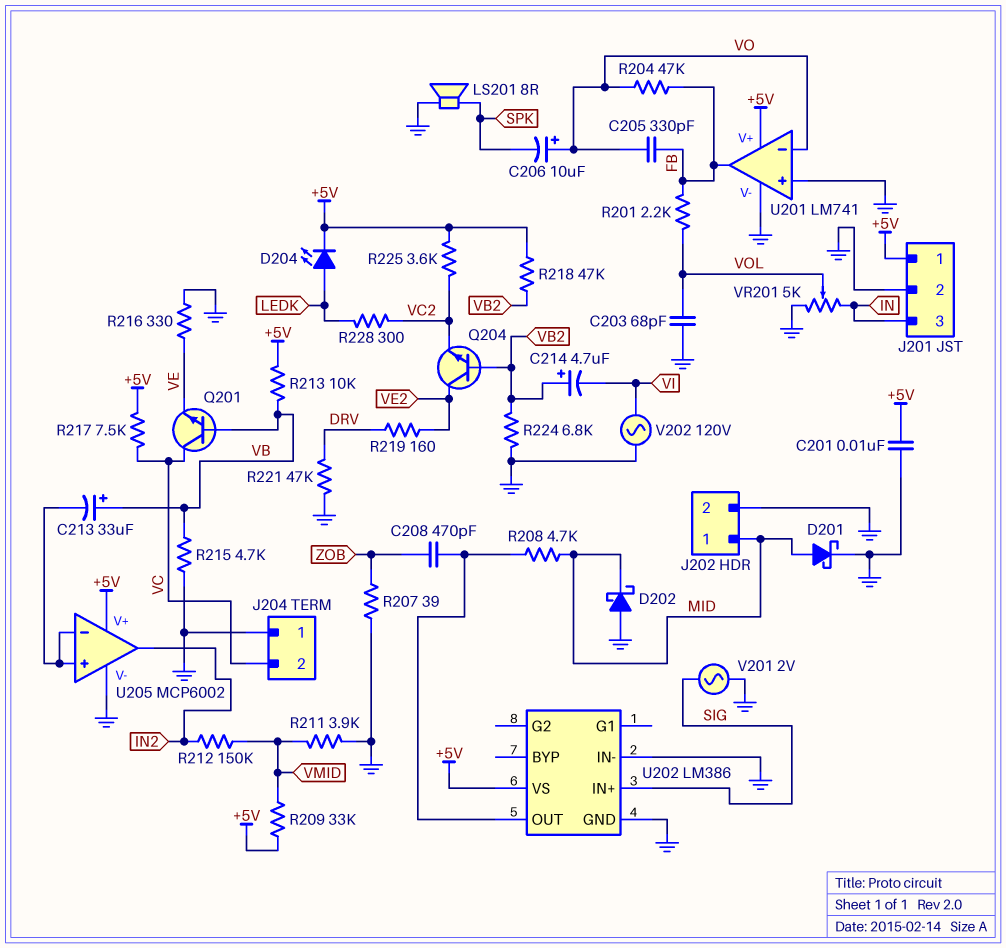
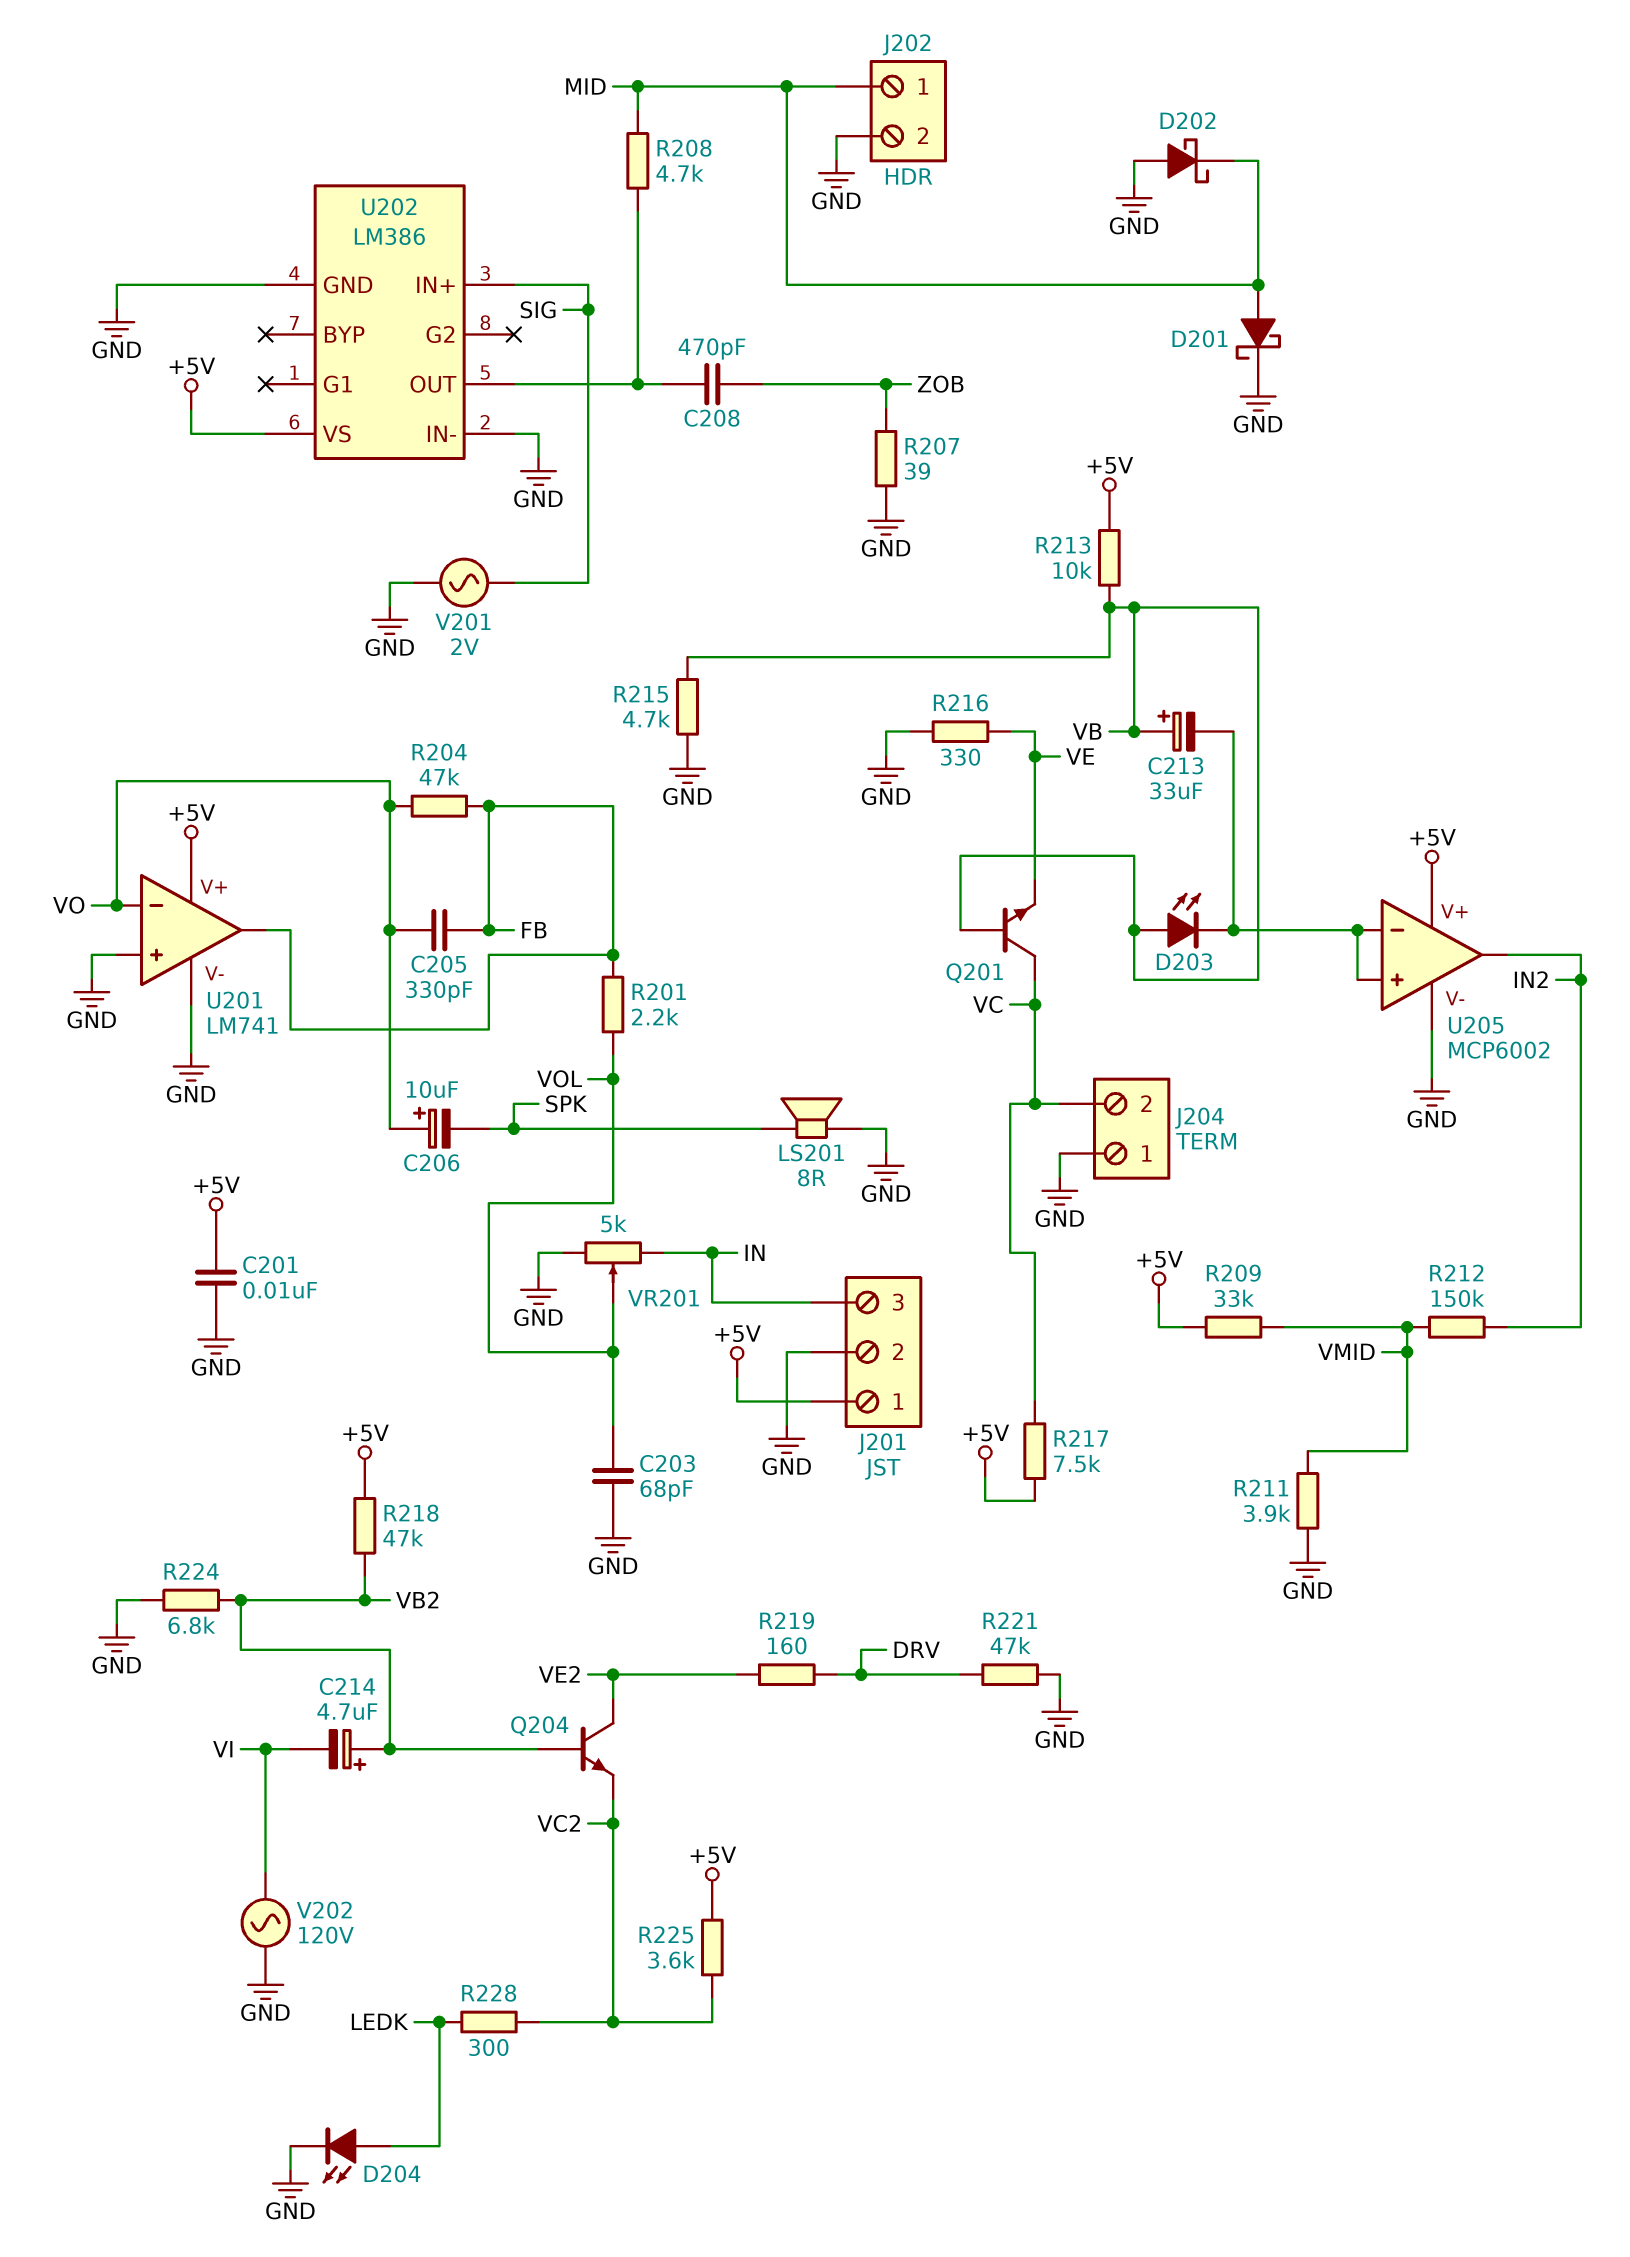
D203: none -> LED (A VB, K U205/in+)
D204: LED (A LEDK, K +5V) -> LED (A LEDK, K GND)

